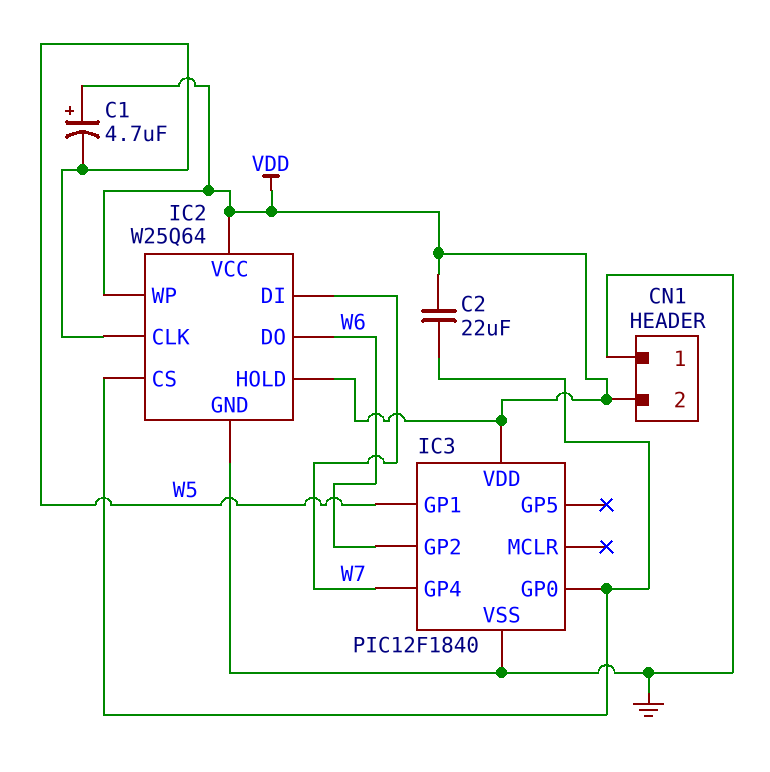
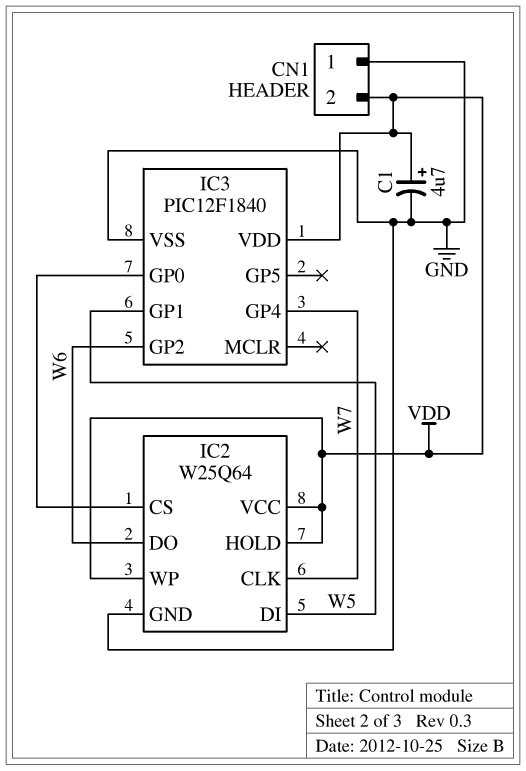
C1: 4.7uF (plus VDD, minus W5) -> 4.7uF (plus VDD, minus GND)
C2: 22uF (IC2/CS, VDD) -> none
IC2 pin CLK: W5 -> W7
IC2 pin DI: W7 -> W5

